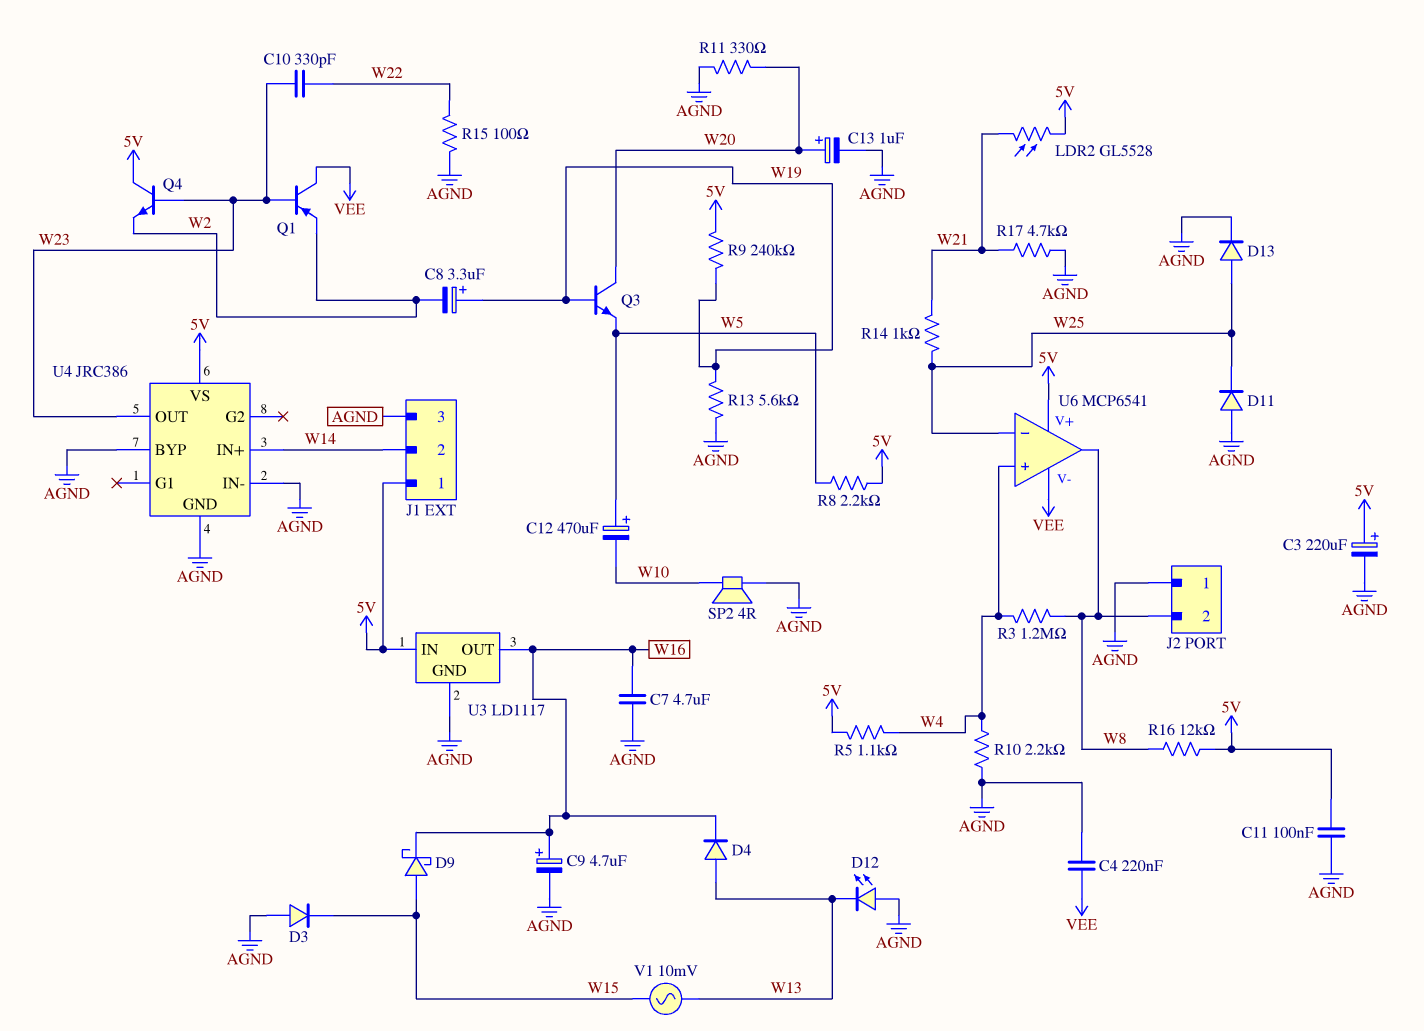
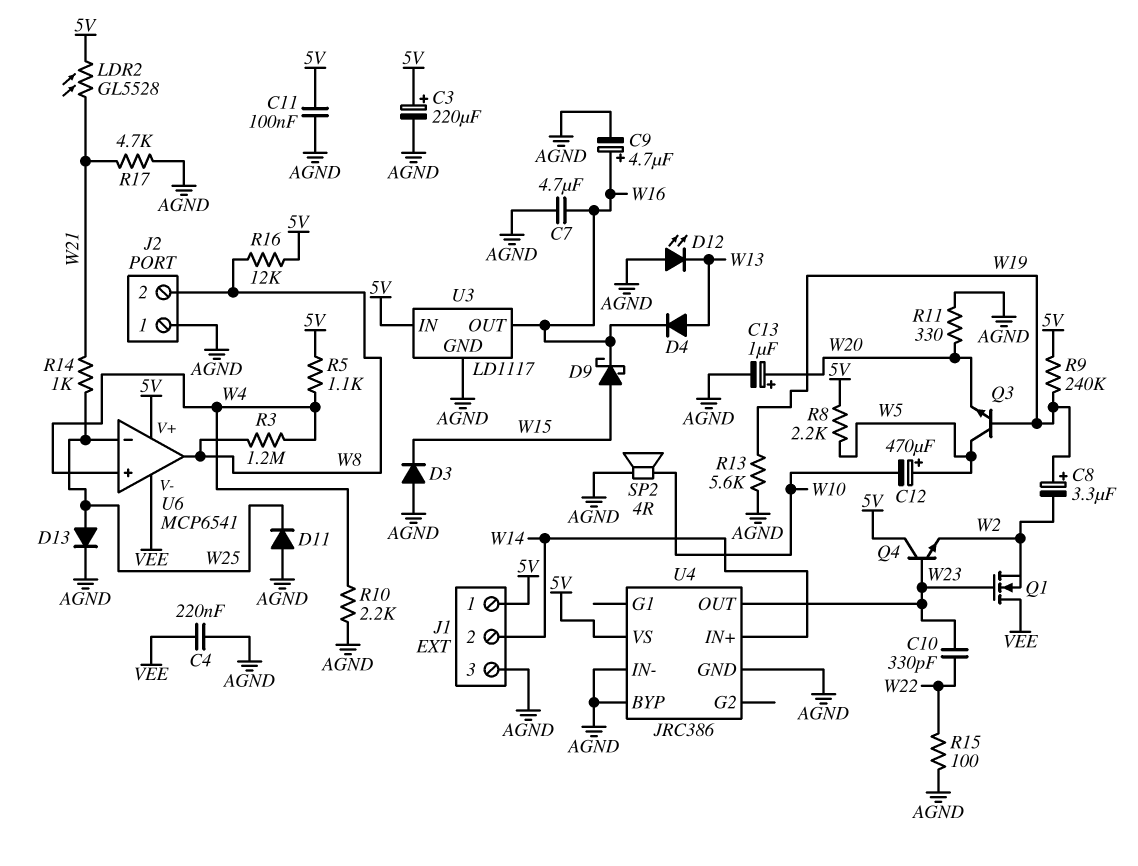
Q1: PNP (B W23, C VEE, E W2) -> NMOS (G W23, D VEE, S W2)
Q3: NPN (B W19, C W20, E W5) -> NPN (B W19, C W5, E W20)
V1: AC 10mV (W13, W15) -> none

